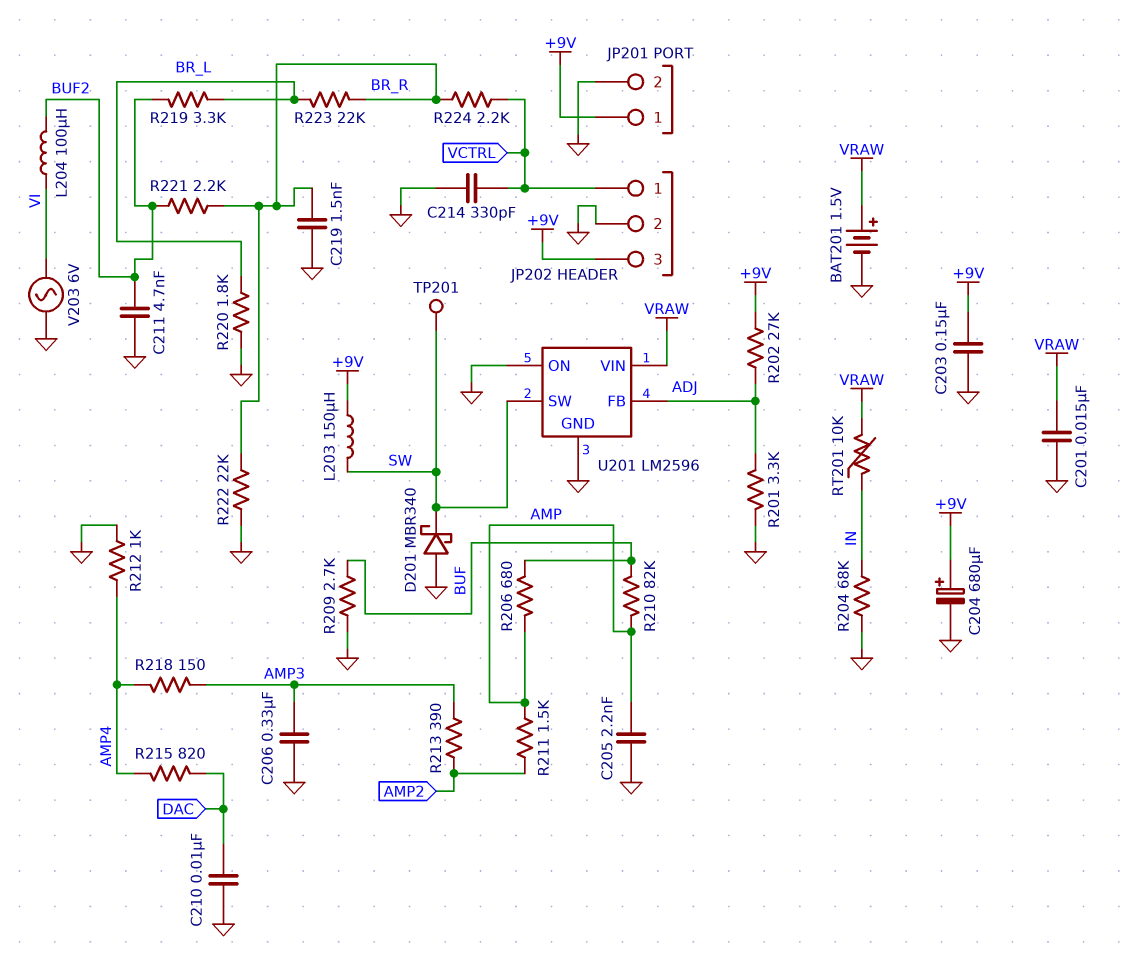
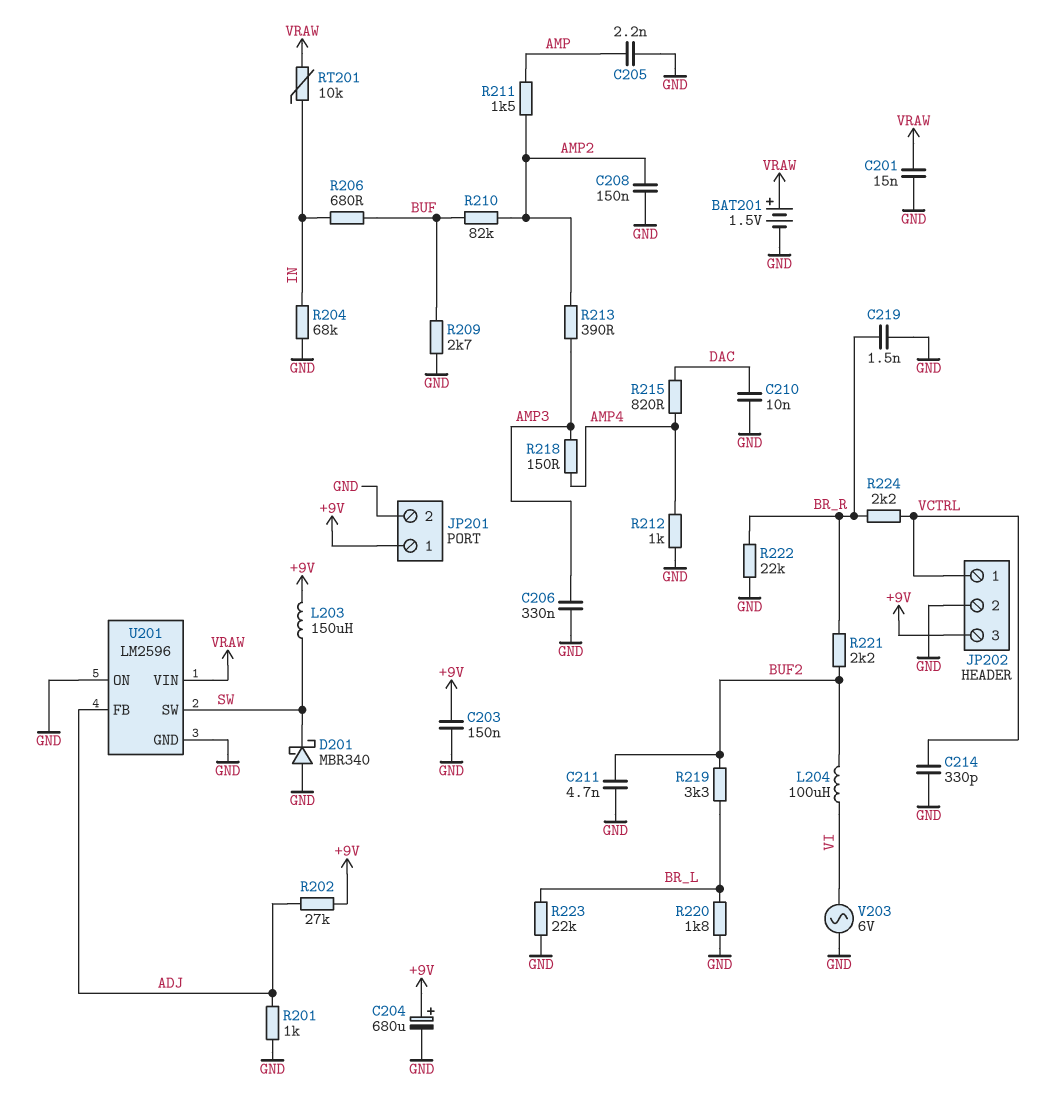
C208: none -> 150nF (AMP2, GND)
R201: 3.3k (ADJ, GND) -> 1k (ADJ, GND)
R206: 680 (AMP, BUF) -> 680 (BUF, IN)
R210: 82k (AMP, BUF) -> 82k (AMP2, BUF)
R223: 22k (BR_L, BR_R) -> 22k (BR_L, GND)
TP201: test point (SW) -> none

